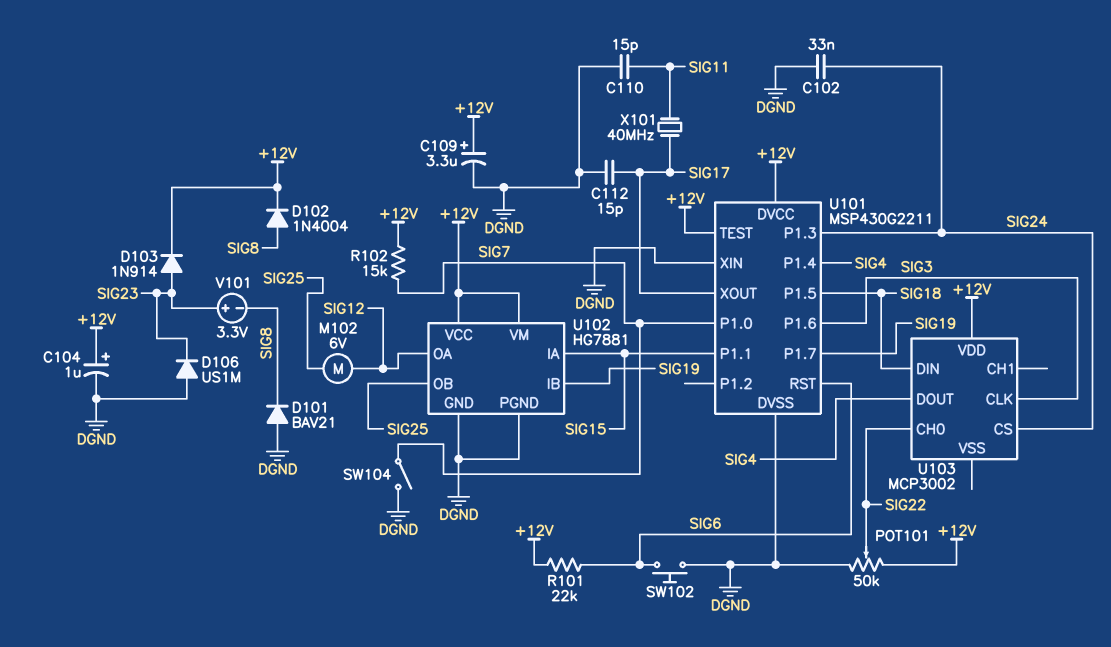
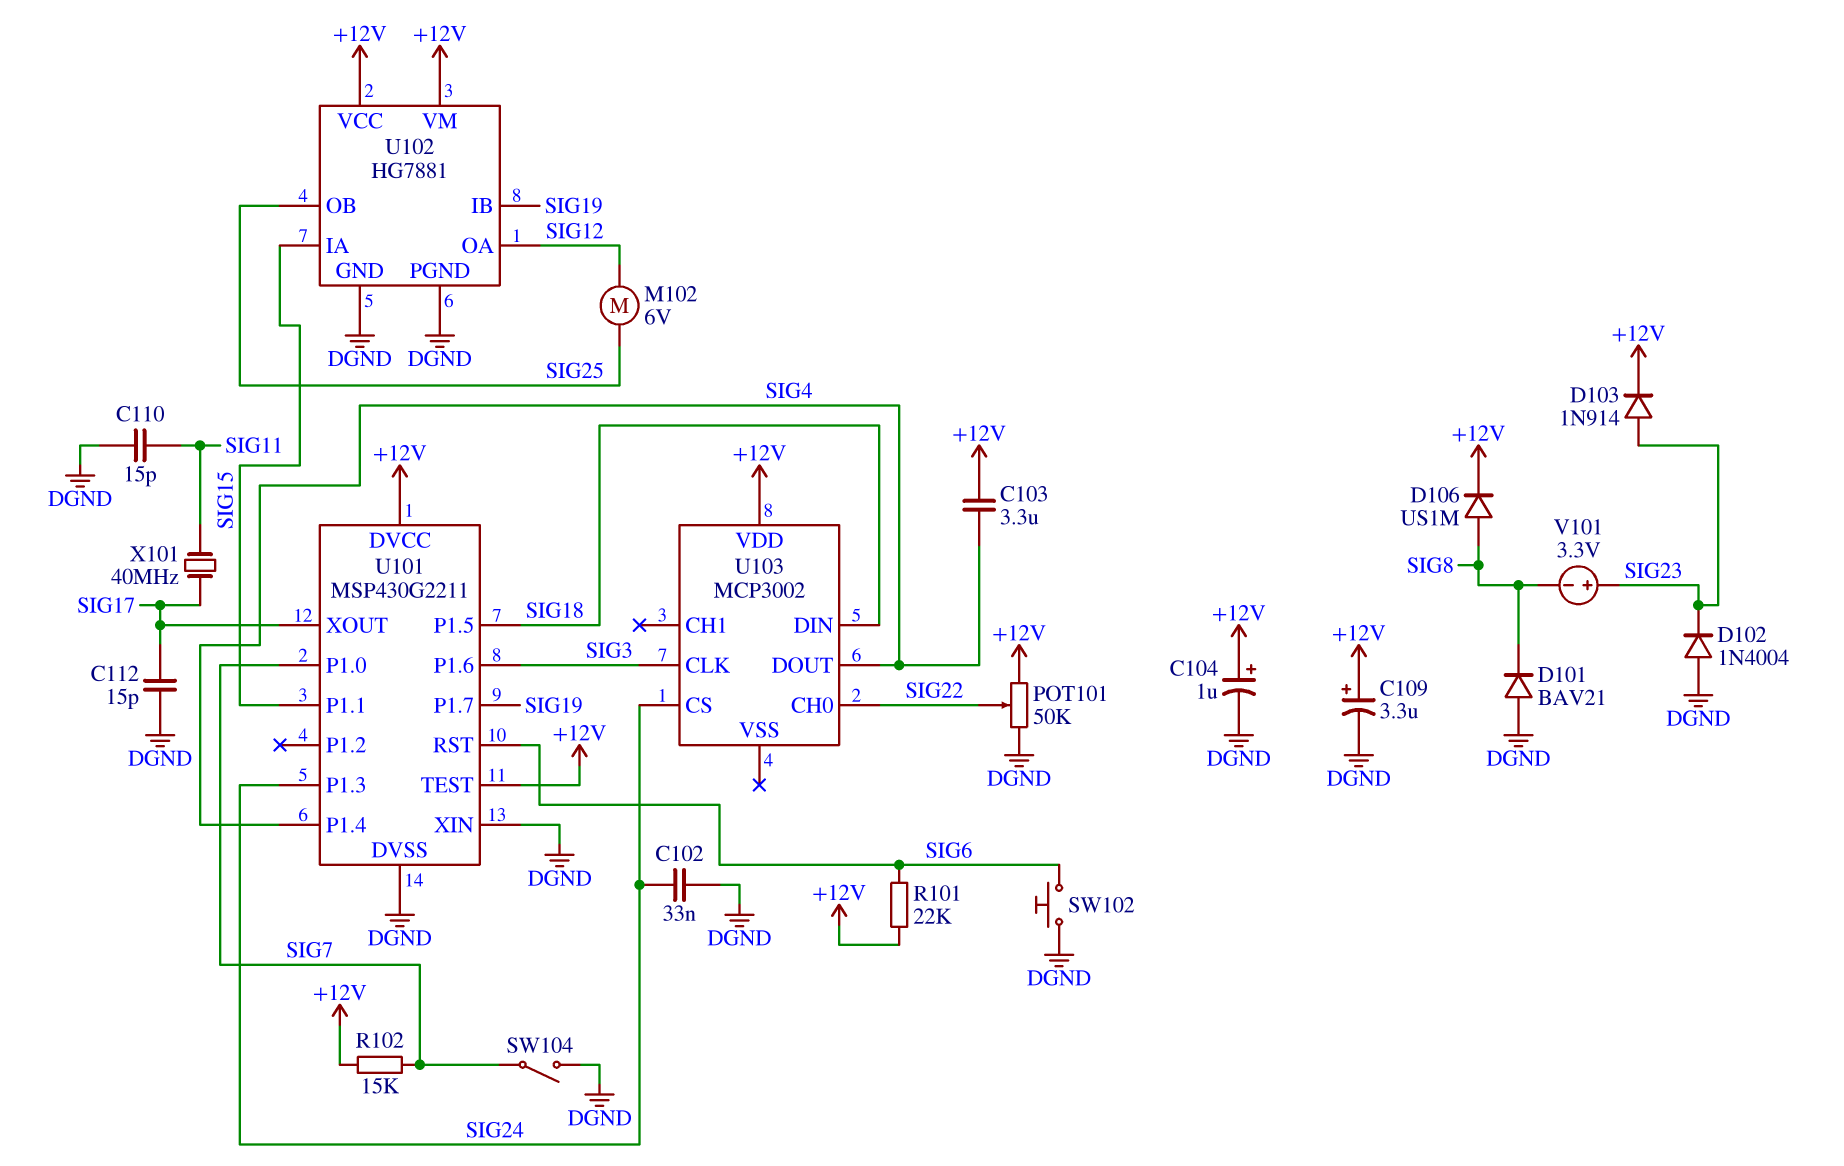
C103: none -> 3.3uF (+12V, SIG4)
D102: diode 1N4004 (A SIG8, K +12V) -> diode 1N4004 (A DGND, K SIG23)
D106: diode US1M (A DGND, K SIG23) -> diode US1M (A SIG8, K +12V)

